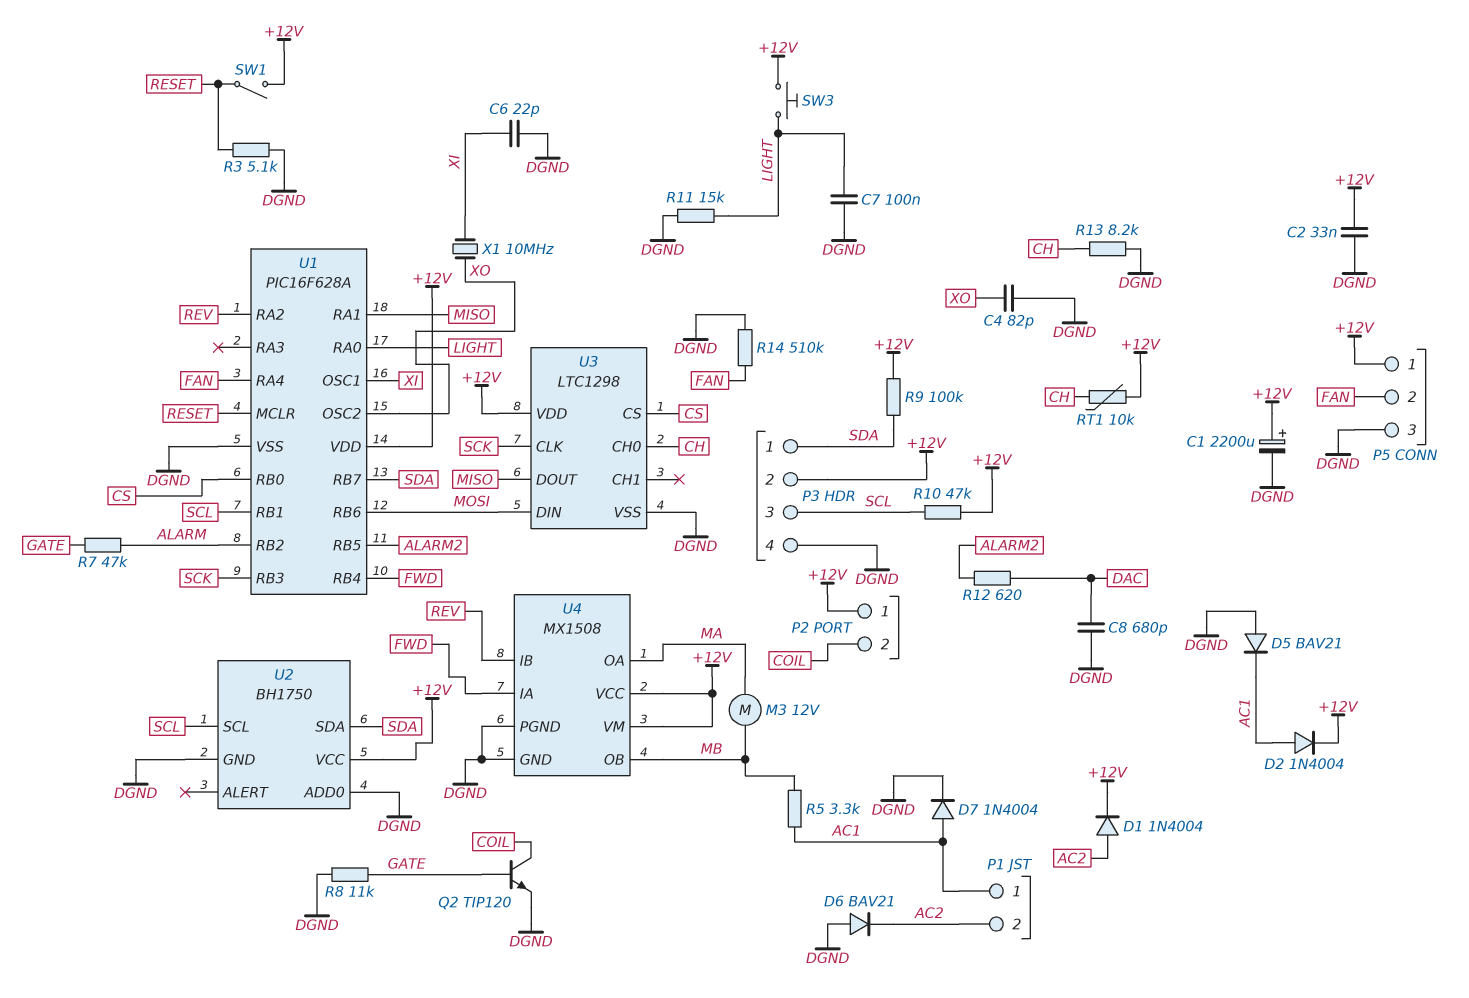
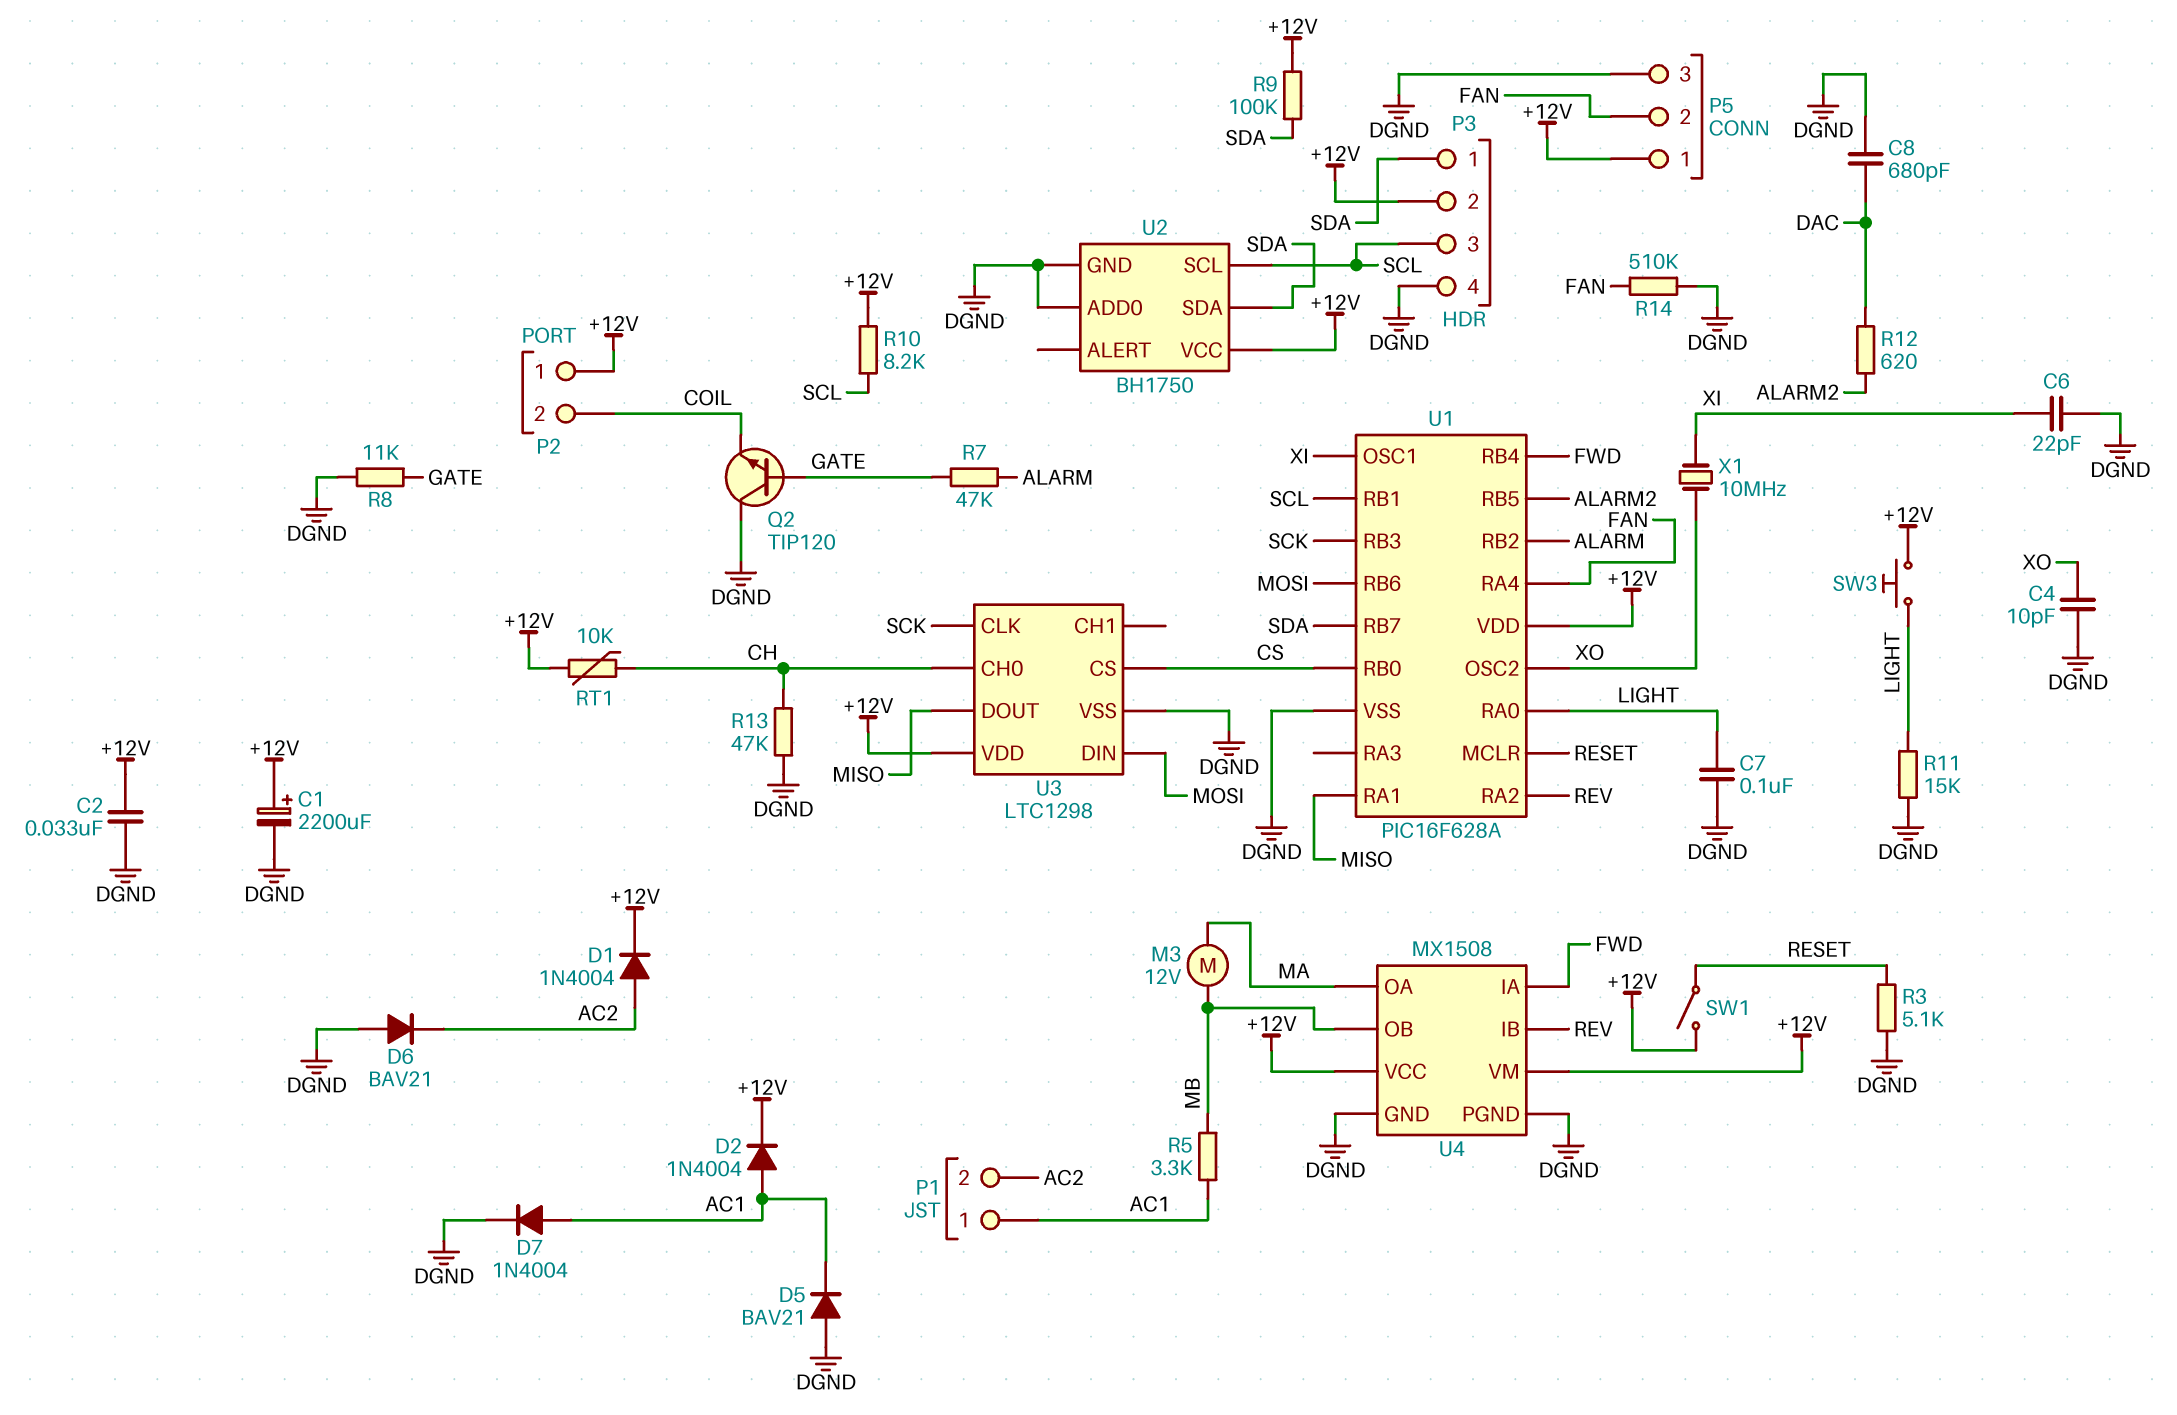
C4: 82pF (DGND, XO) -> 10pF (DGND, XO)
Q2: NPN TIP120 (B GATE, C COIL, E DGND) -> NPN TIP120 (B GATE, C DGND, E COIL)
R10: 47k (+12V, SCL) -> 8.2k (+12V, SCL)
R13: 8.2k (CH, DGND) -> 47k (CH, DGND)

